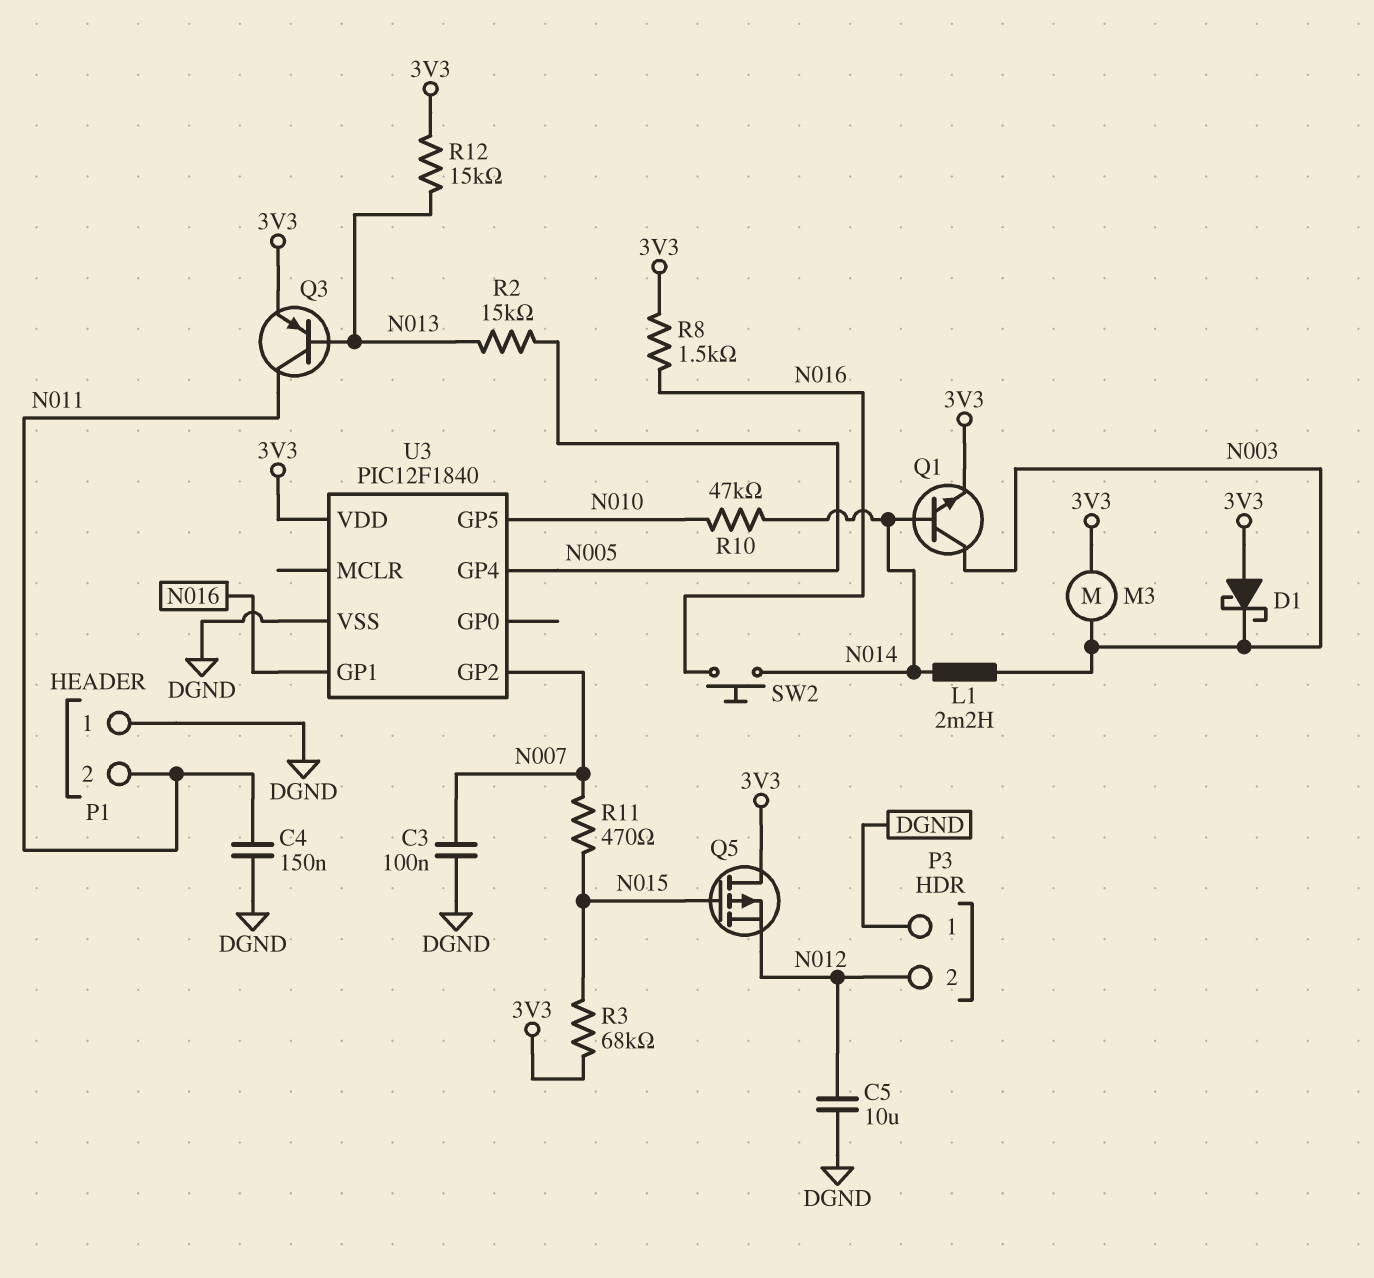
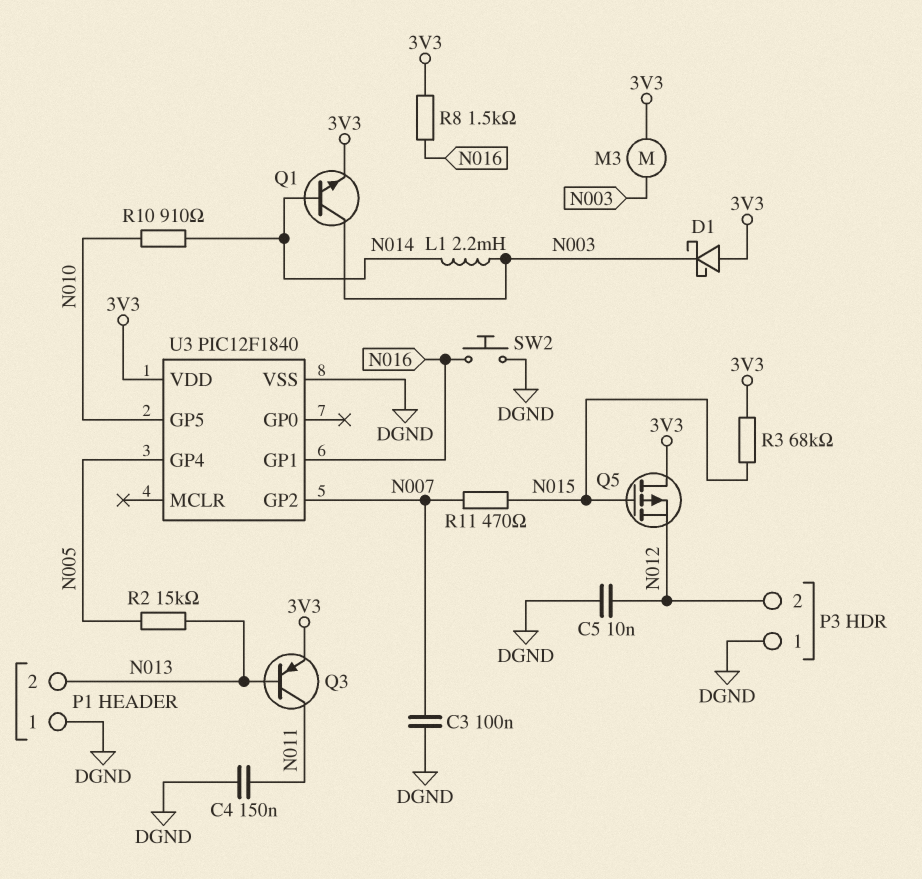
C5: 10uF (DGND, N012) -> 10nF (DGND, N012)
P1 pin 2: N011 -> N013
R10: 47k (N010, N014) -> 910 (N010, N014)
R12: 15k (3V3, N013) -> none
SW2: button (N014, N016) -> button (DGND, N016)

